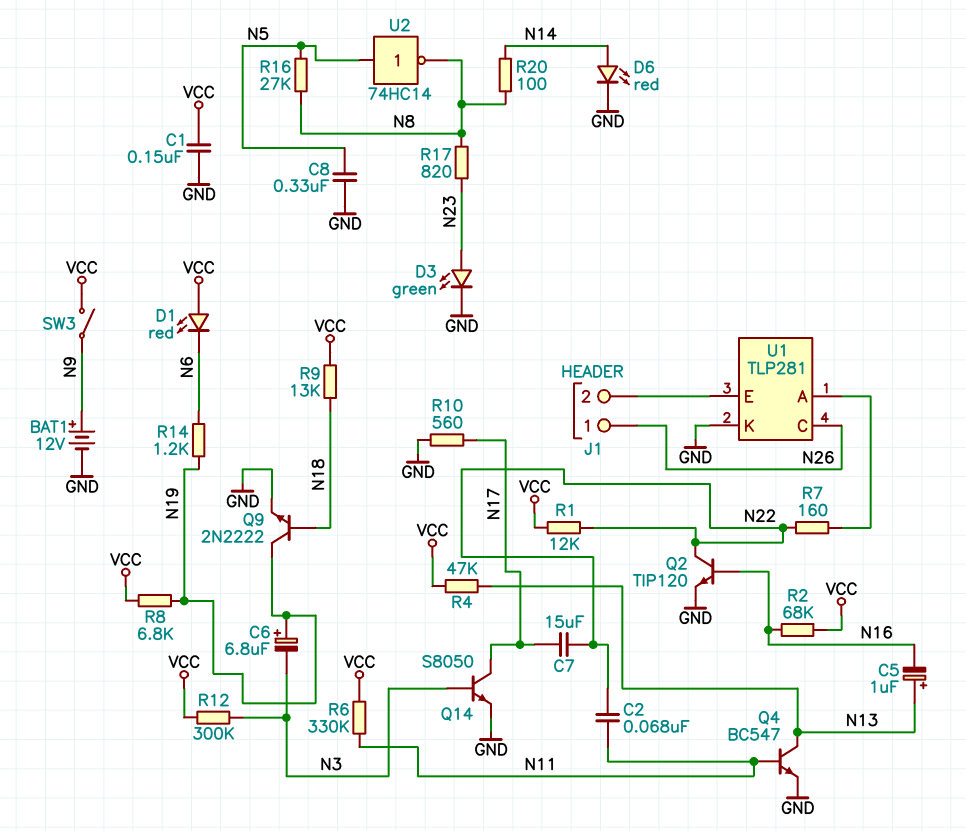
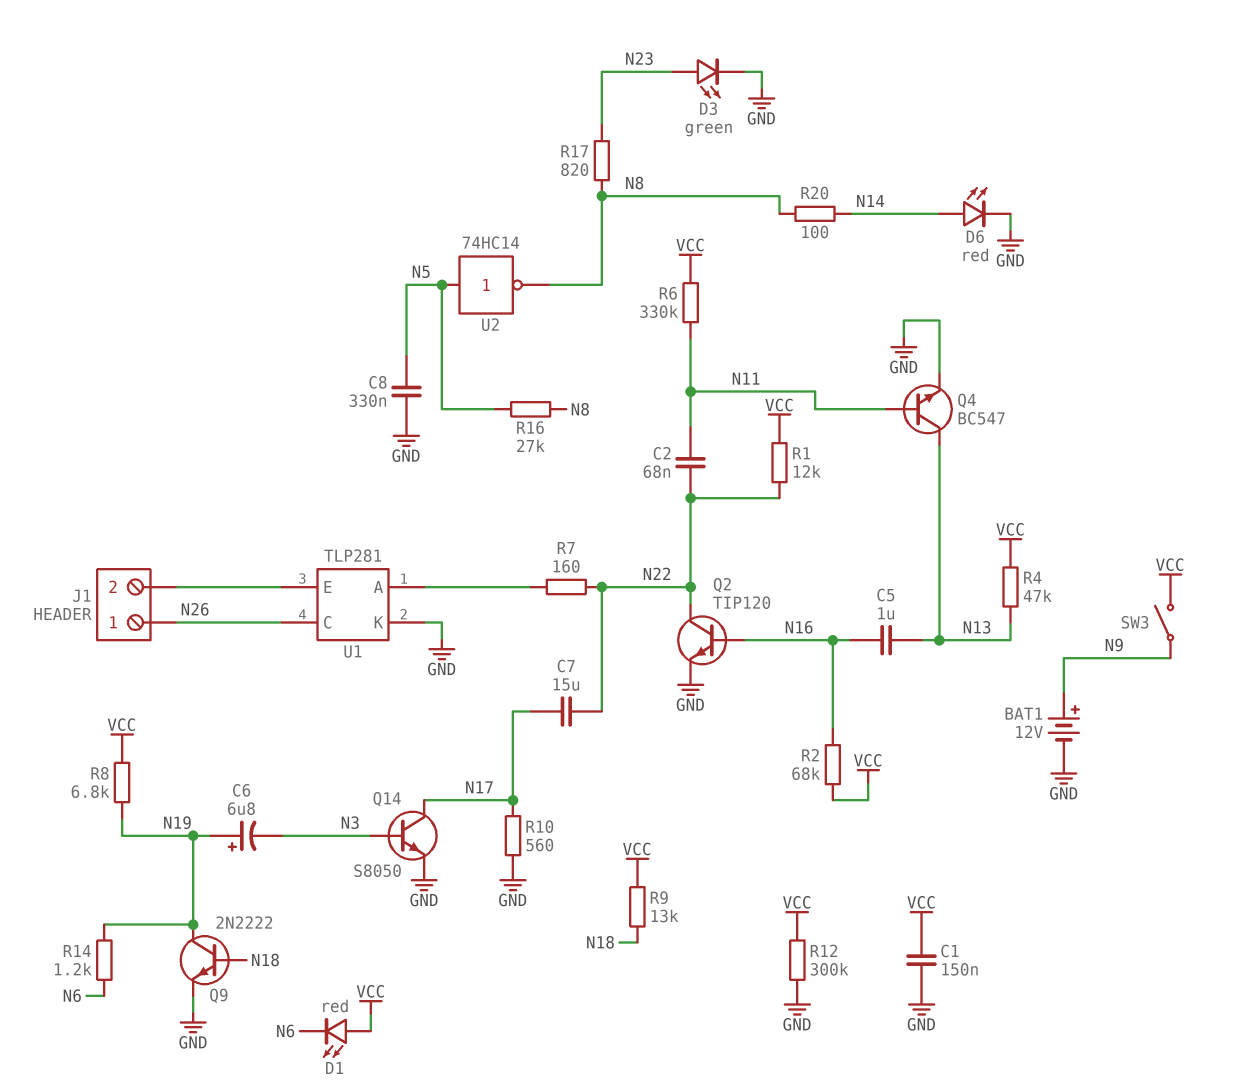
C5: 1uF (plus N13, minus N16) -> 1uF (N13, N16)
R12: 300k (N3, VCC) -> 300k (GND, VCC)

